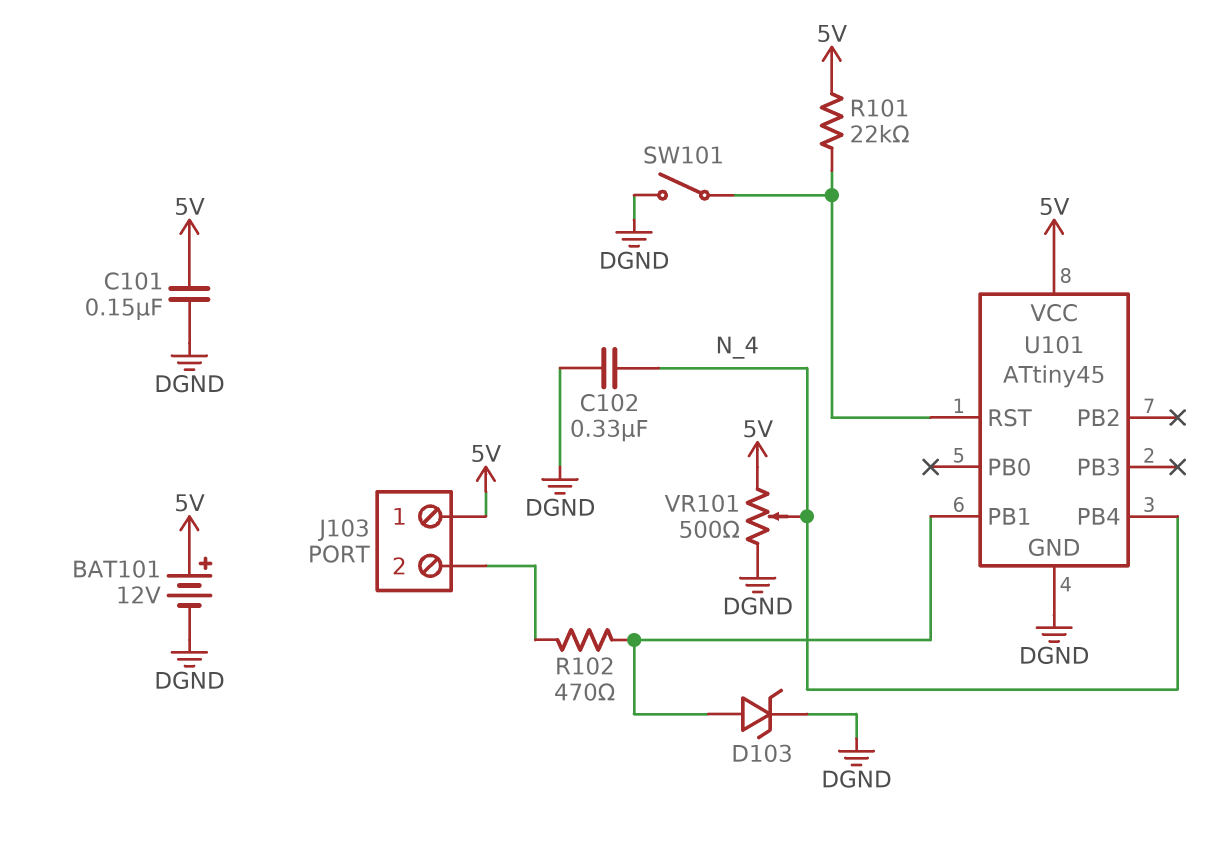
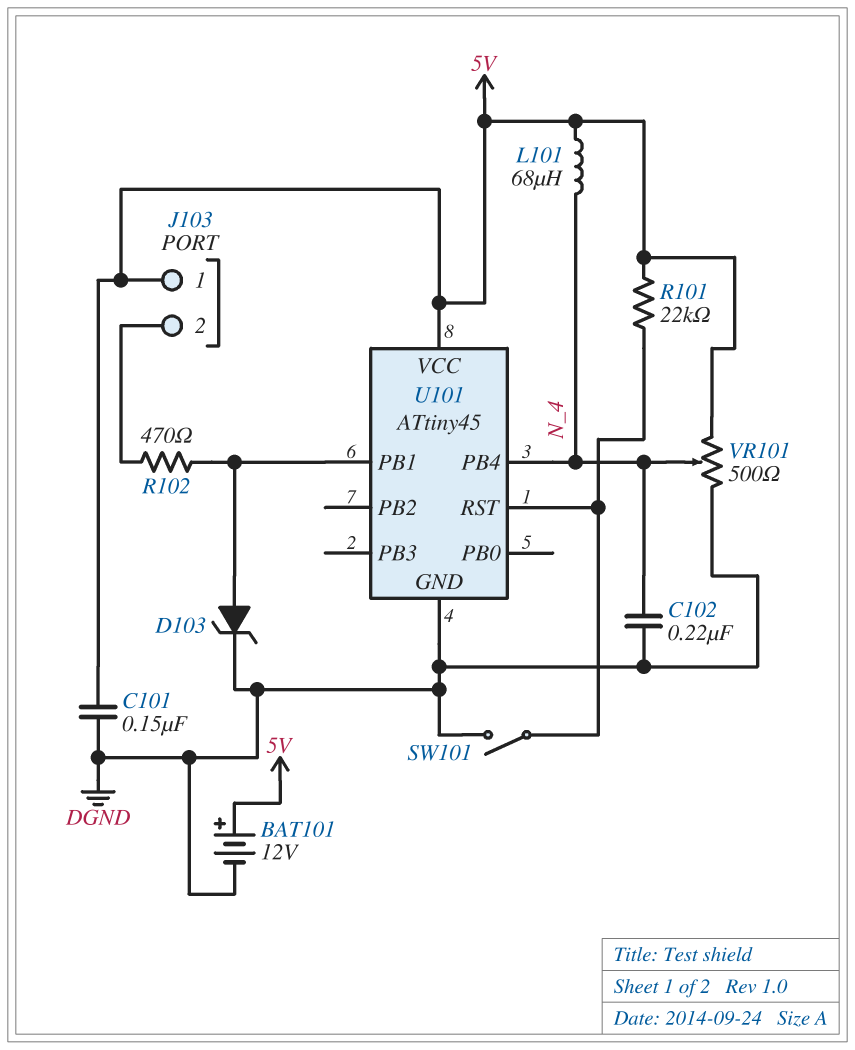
C102: 330nF (DGND, N_4) -> 220nF (DGND, N_4)
L101: none -> 68uH (5V, N_4)

